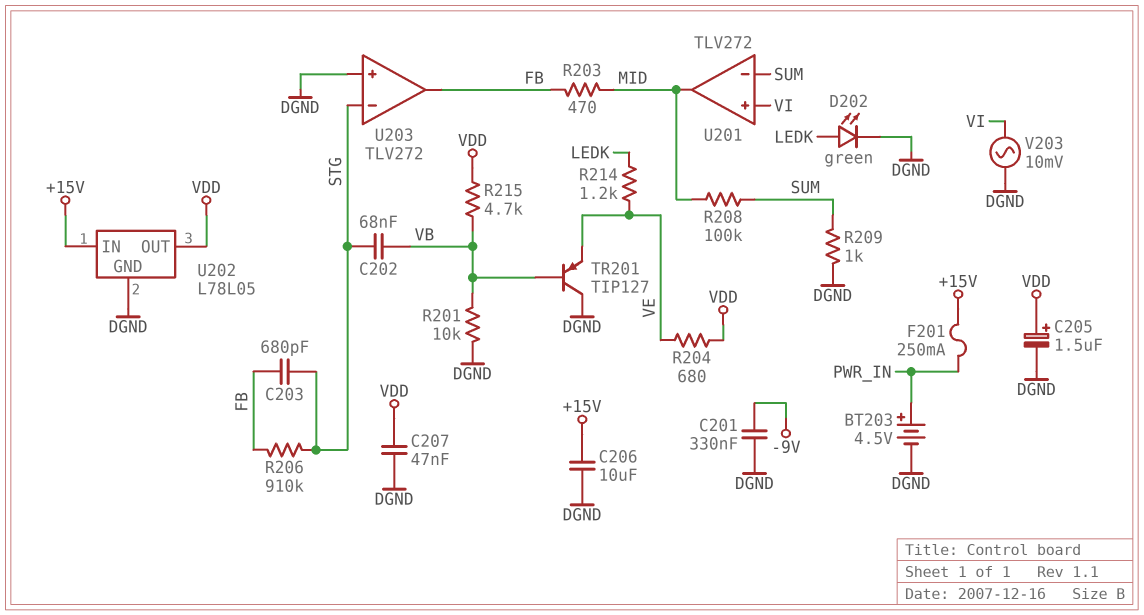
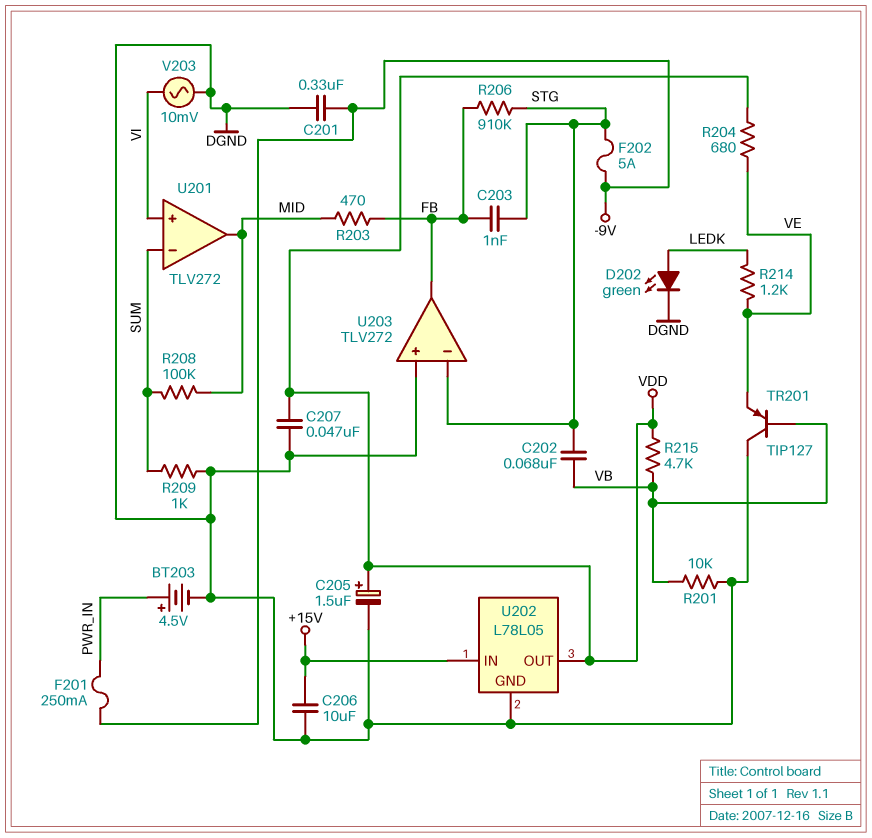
C203: 680pF (FB, STG) -> 1nF (FB, STG)
F201: 250mA (+15V, PWR_IN) -> 250mA (-9V, PWR_IN)
F202: none -> 5A (-9V, STG)

